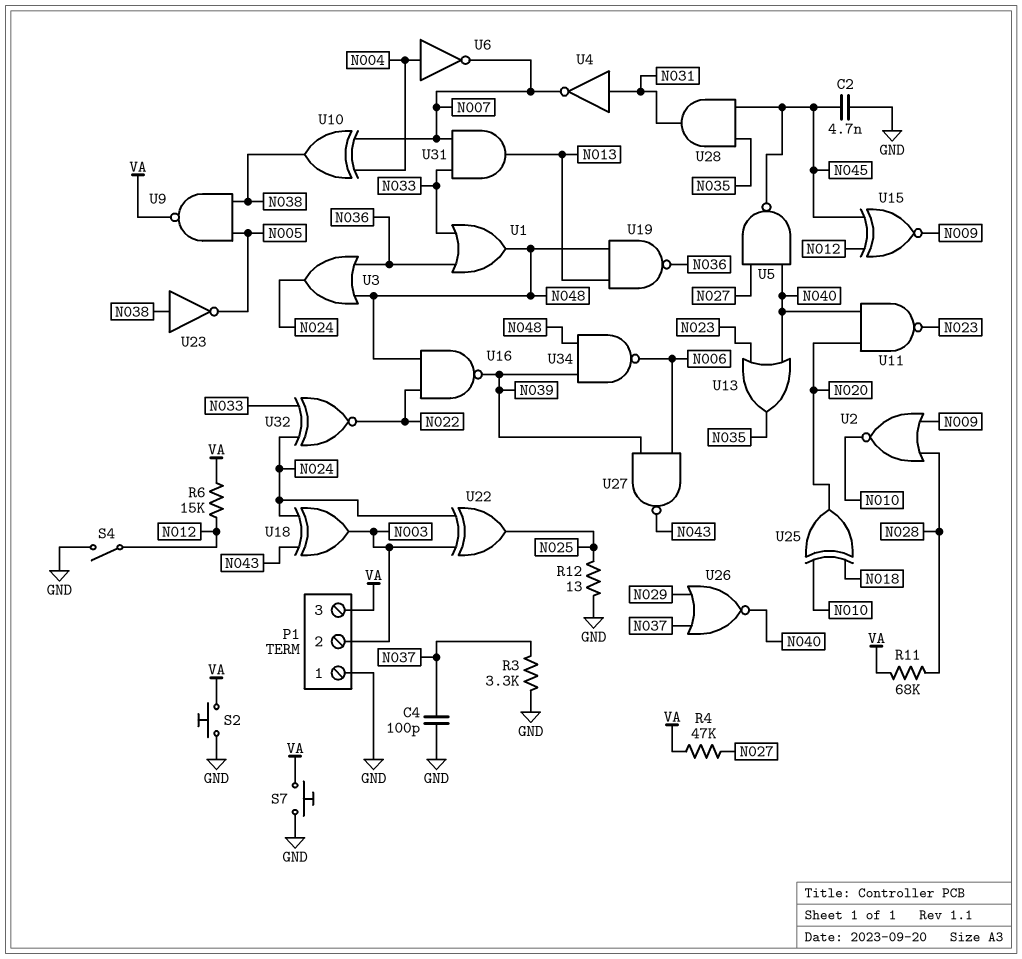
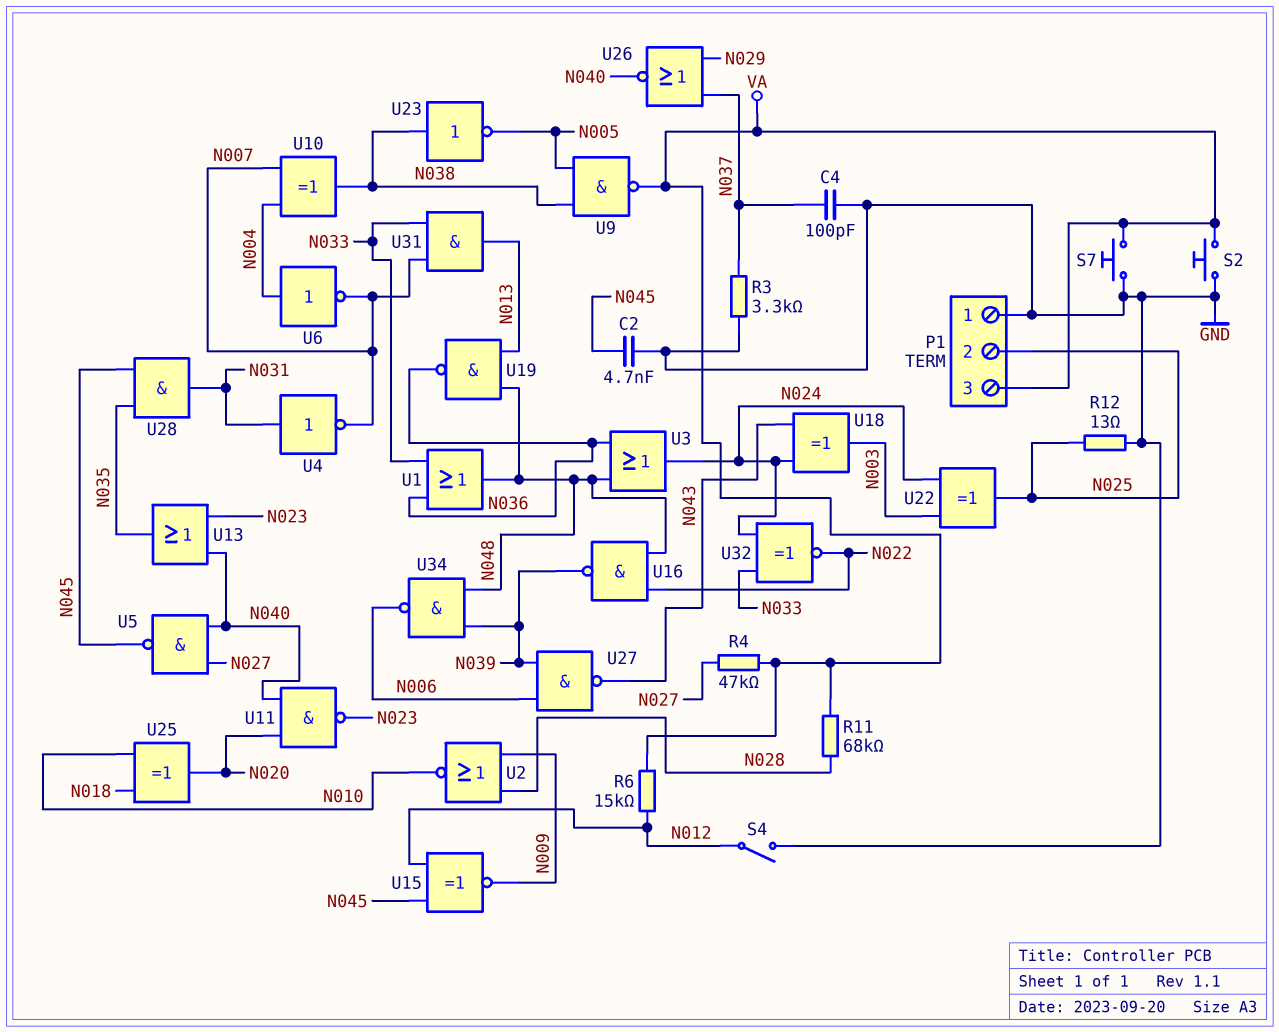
P1 pin 2: N003 -> N025

